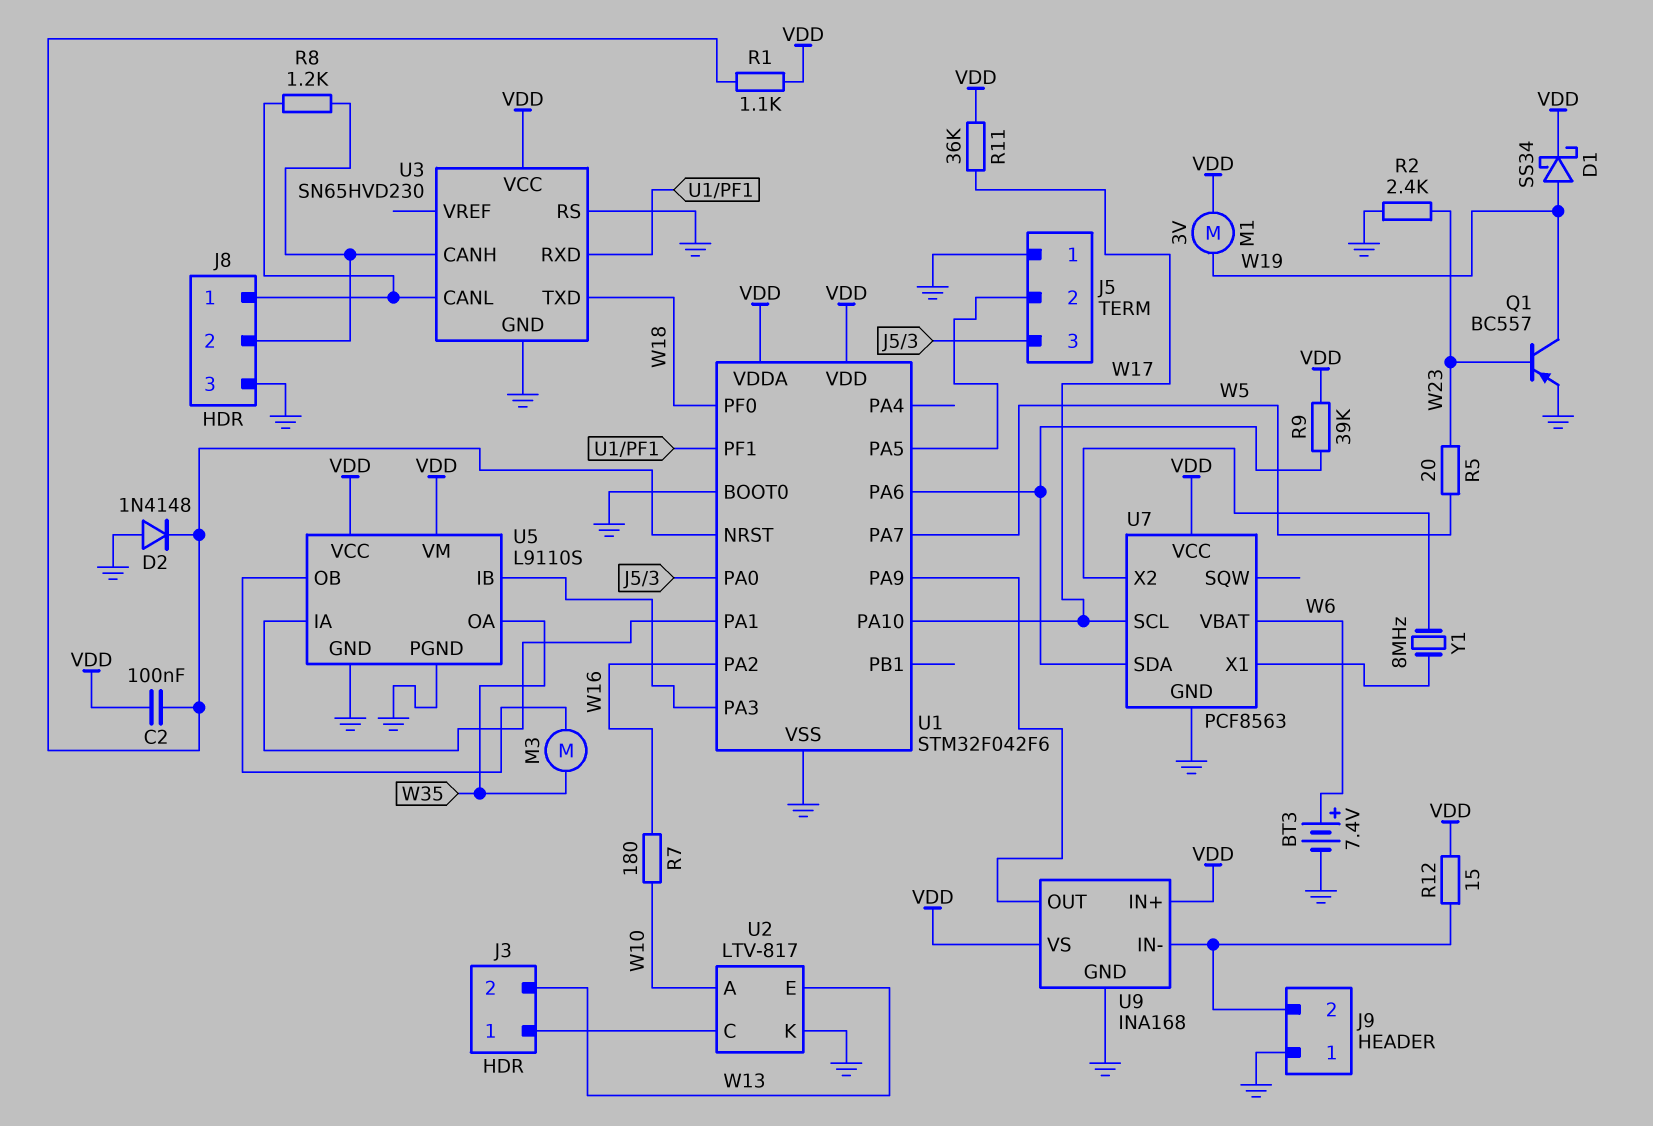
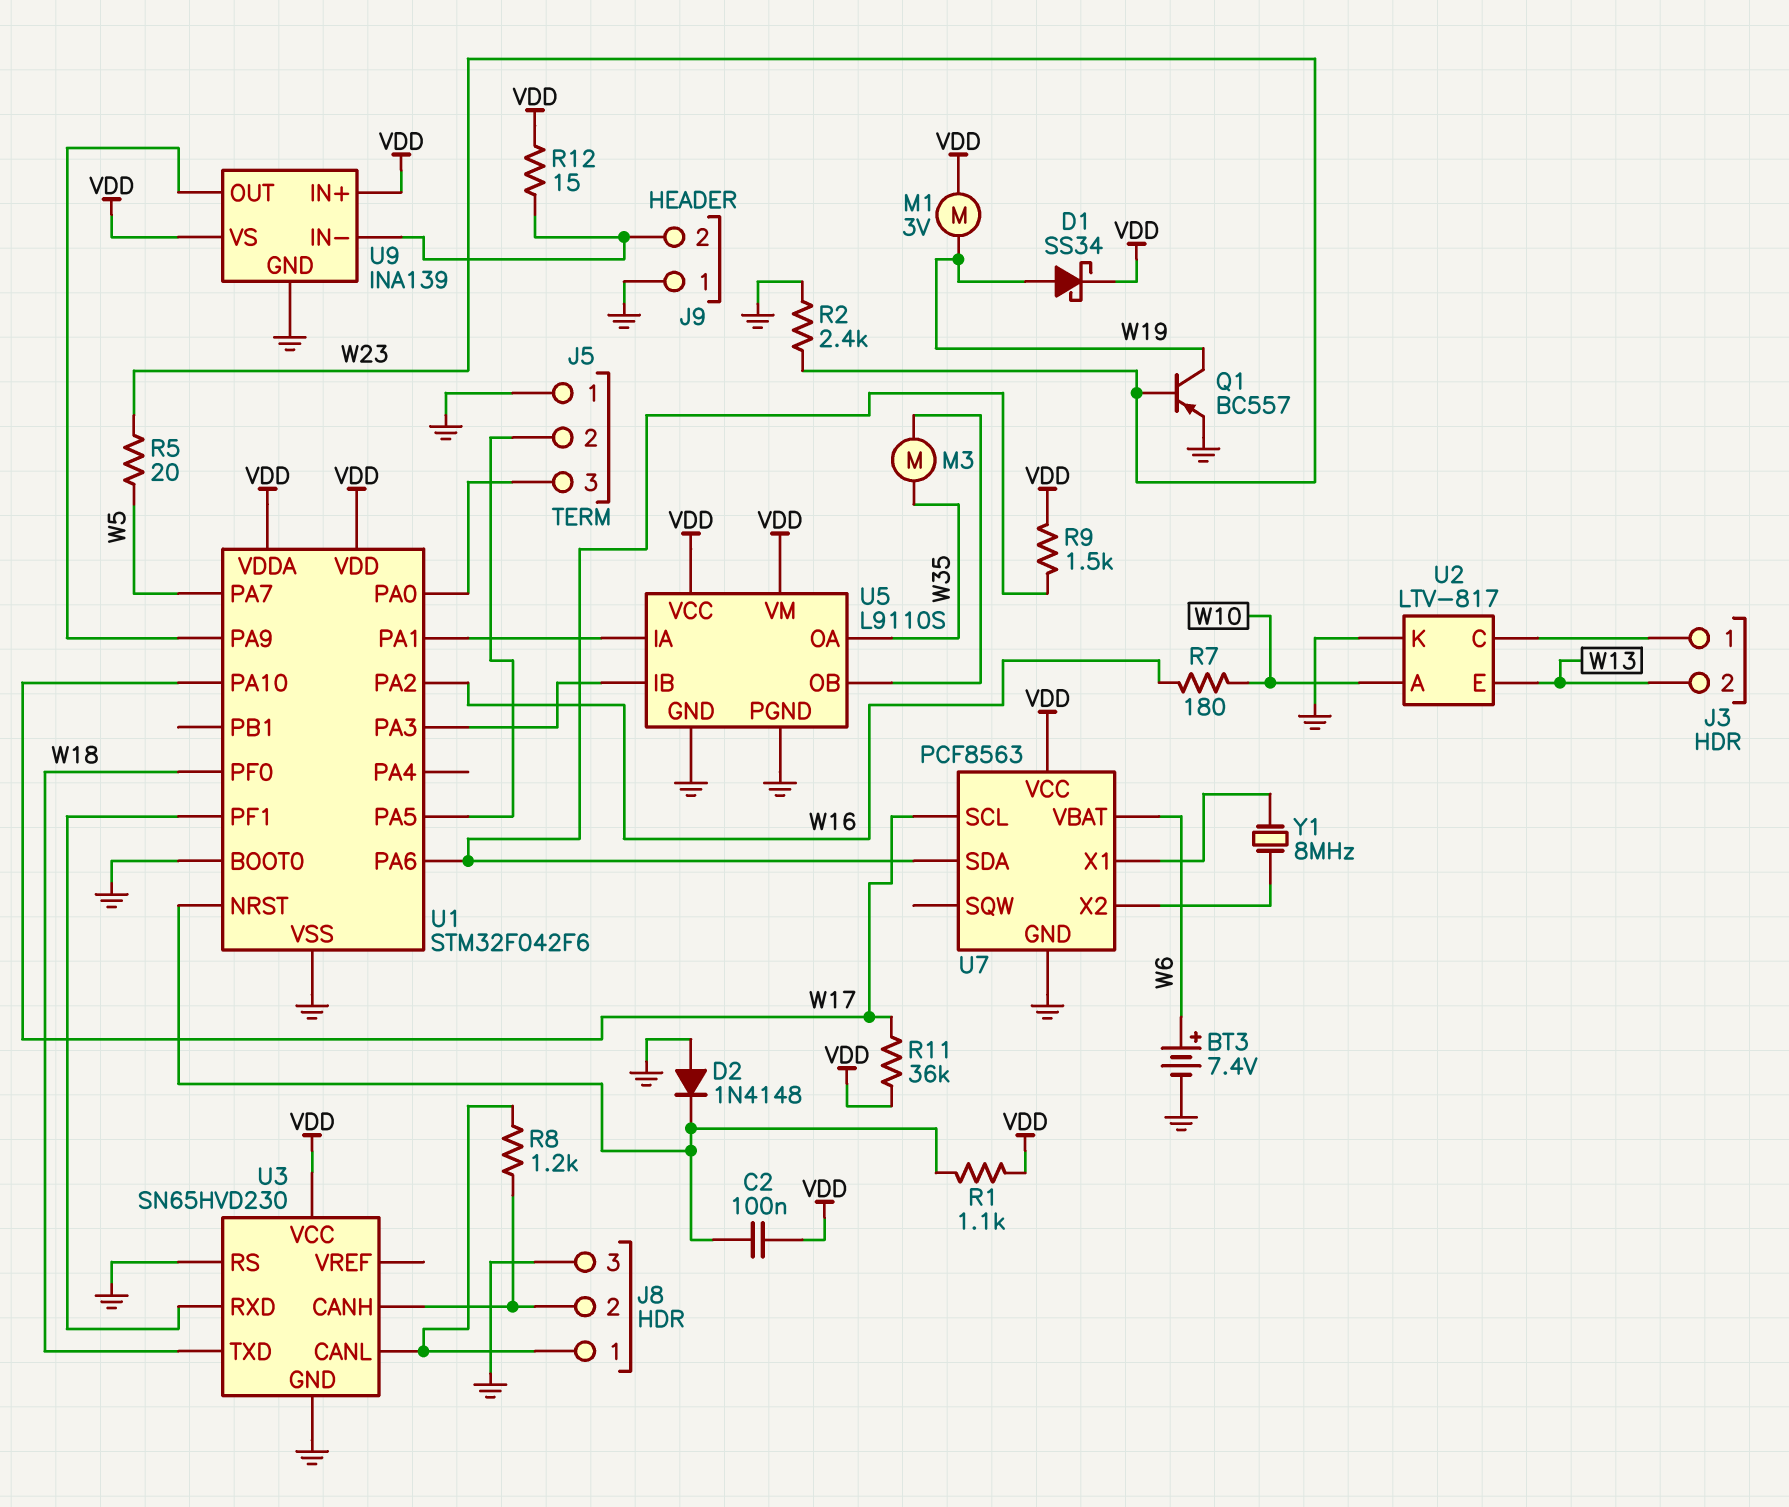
R9: 39k (U1/PA6, VDD) -> 1.5k (U1/PA6, VDD)
U9: INA168 -> INA139

